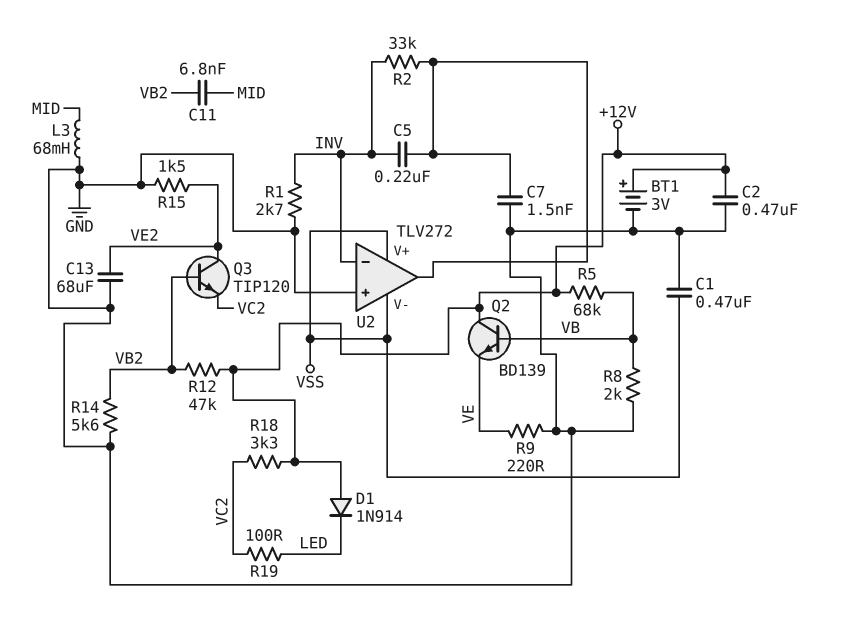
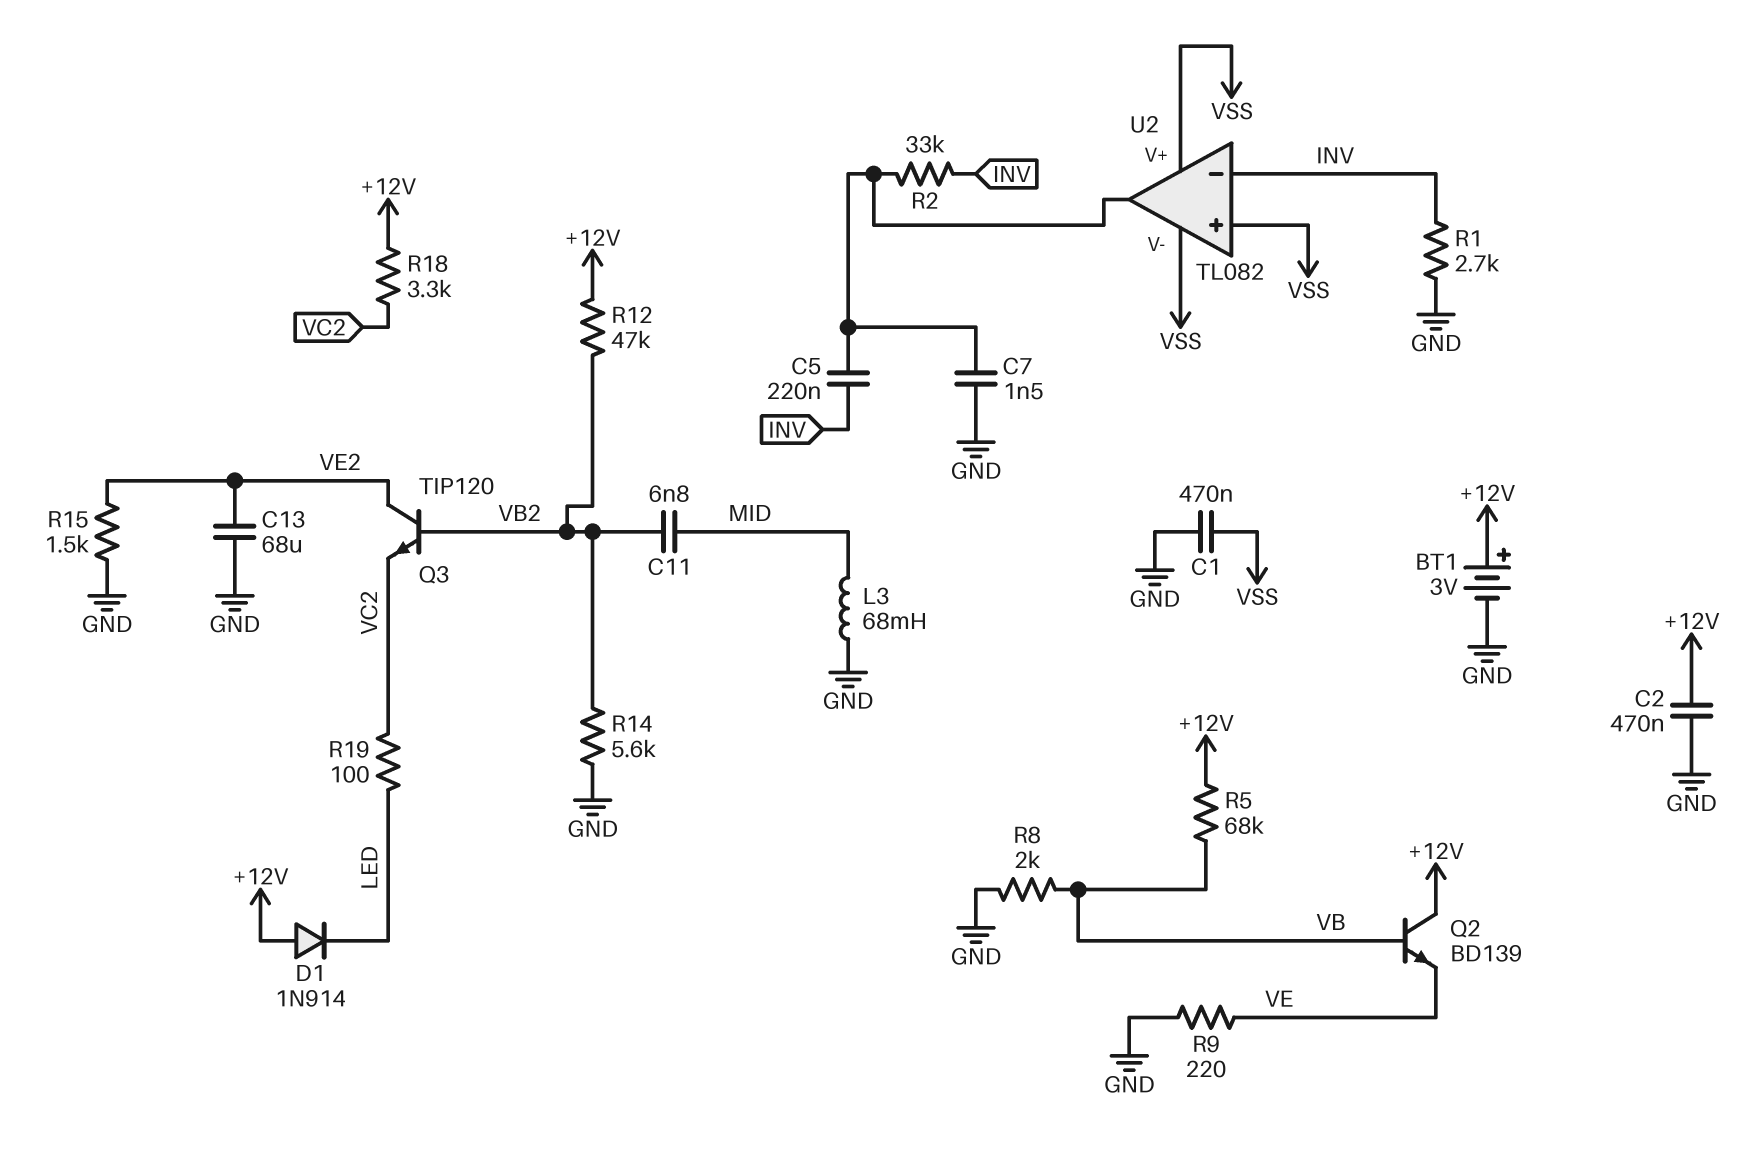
U2: TLV272 -> TL082
U2 pin in+: GND -> VSS

